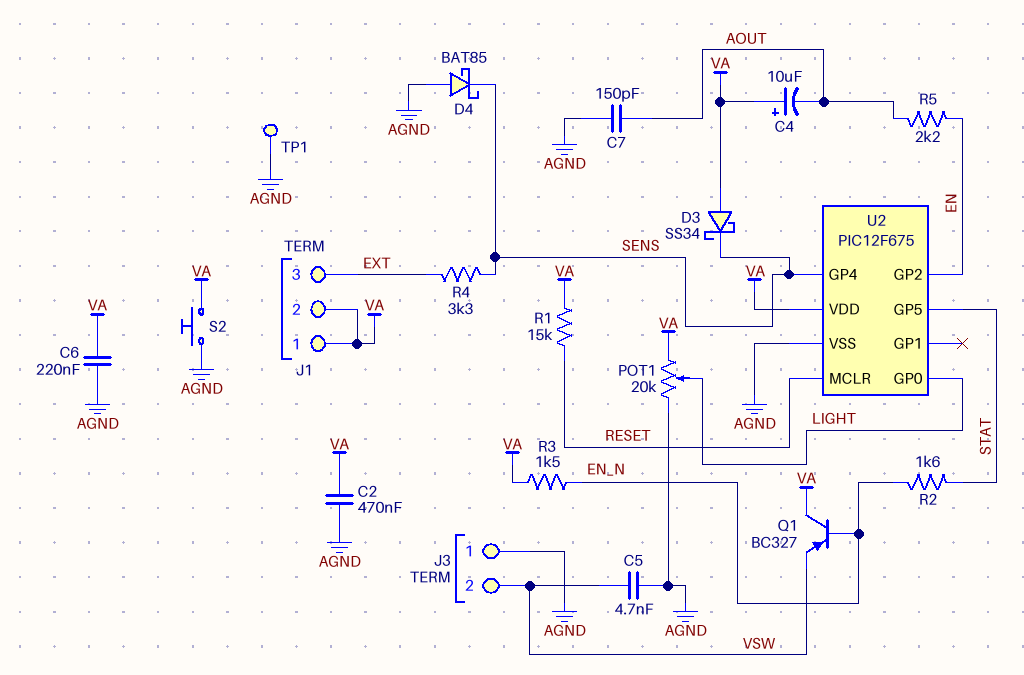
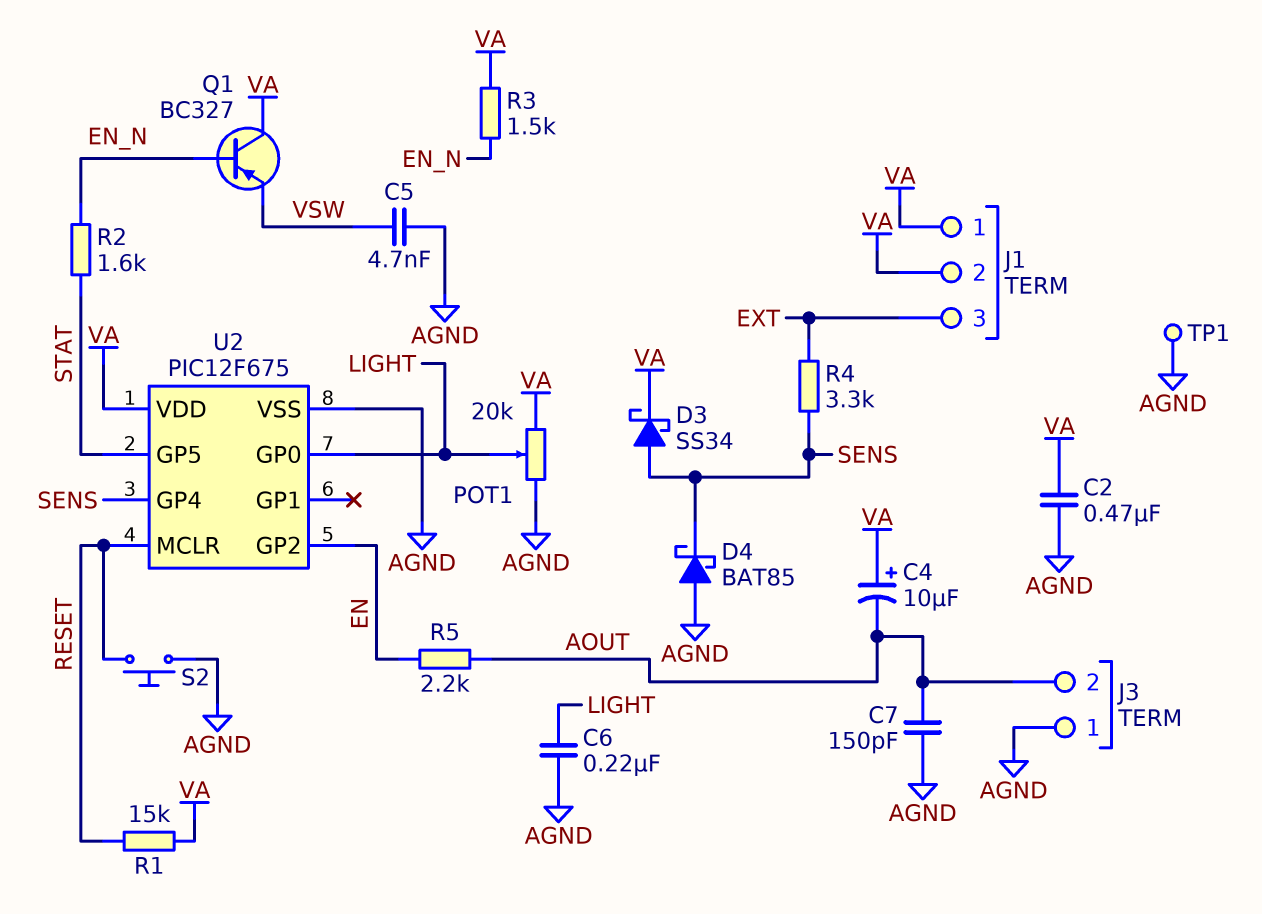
C6: 220nF (AGND, VA) -> 220nF (AGND, LIGHT)
D3: schottky SS34 (A VA, K SENS) -> schottky SS34 (A SENS, K VA)
J3 pin 2: VSW -> AOUT
S2: button (AGND, VA) -> button (AGND, RESET)

